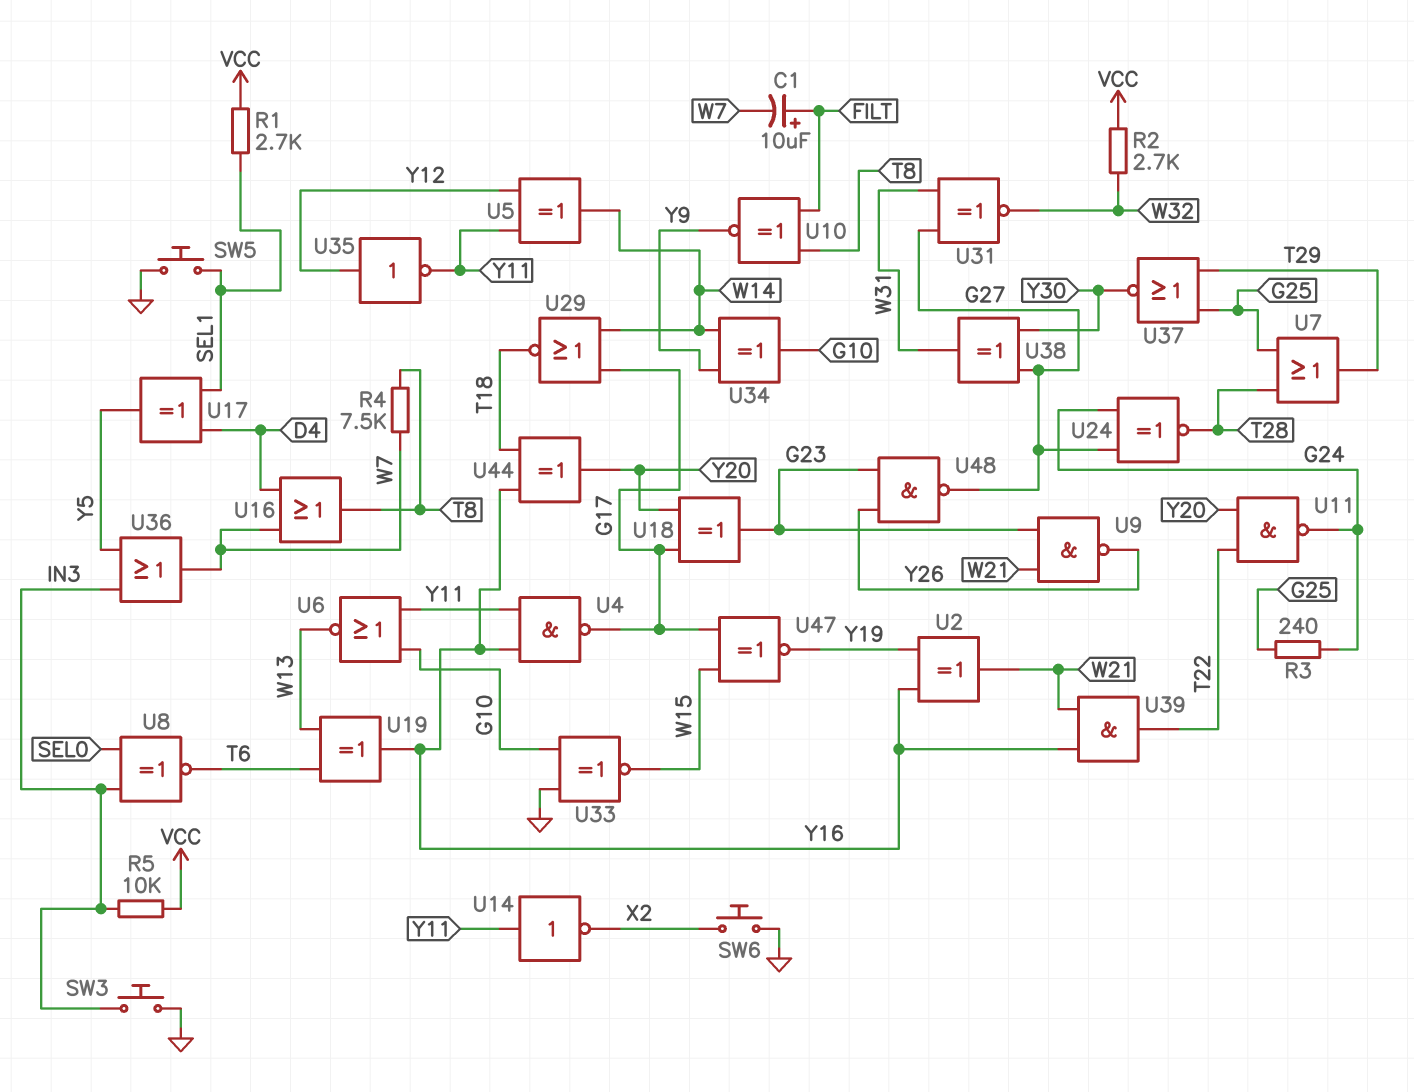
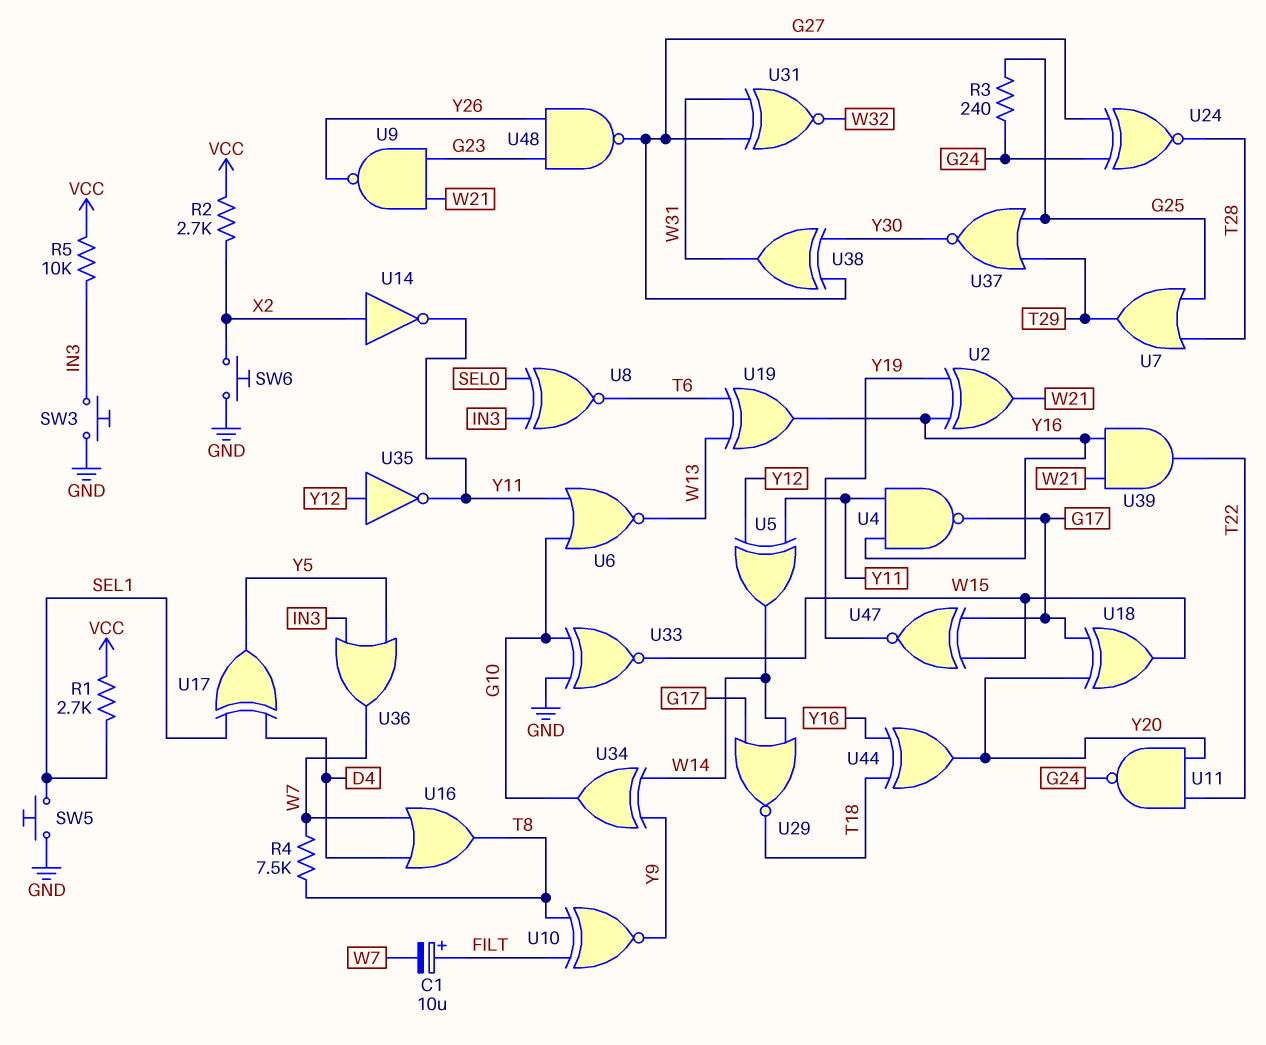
R2: 2.7k (VCC, W32) -> 2.7k (VCC, X2)
U14: NOT (in Y11, out X2) -> NOT (in X2, out Y11)
U18: XOR (in G17, in Y20, out G23) -> XOR (in G17, in Y20, out W15)

